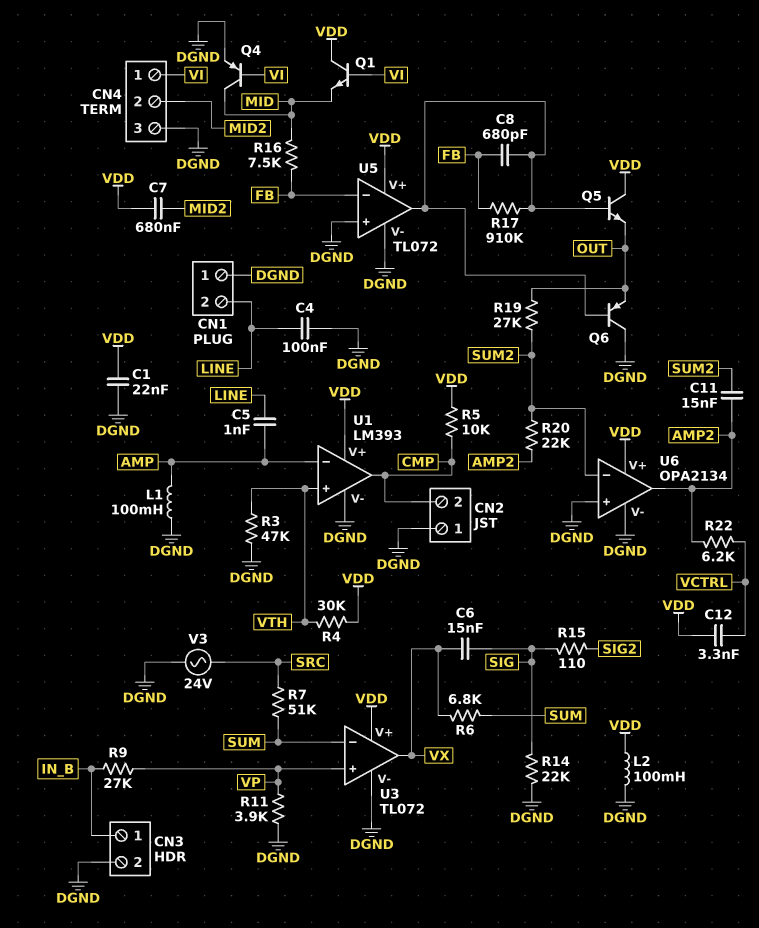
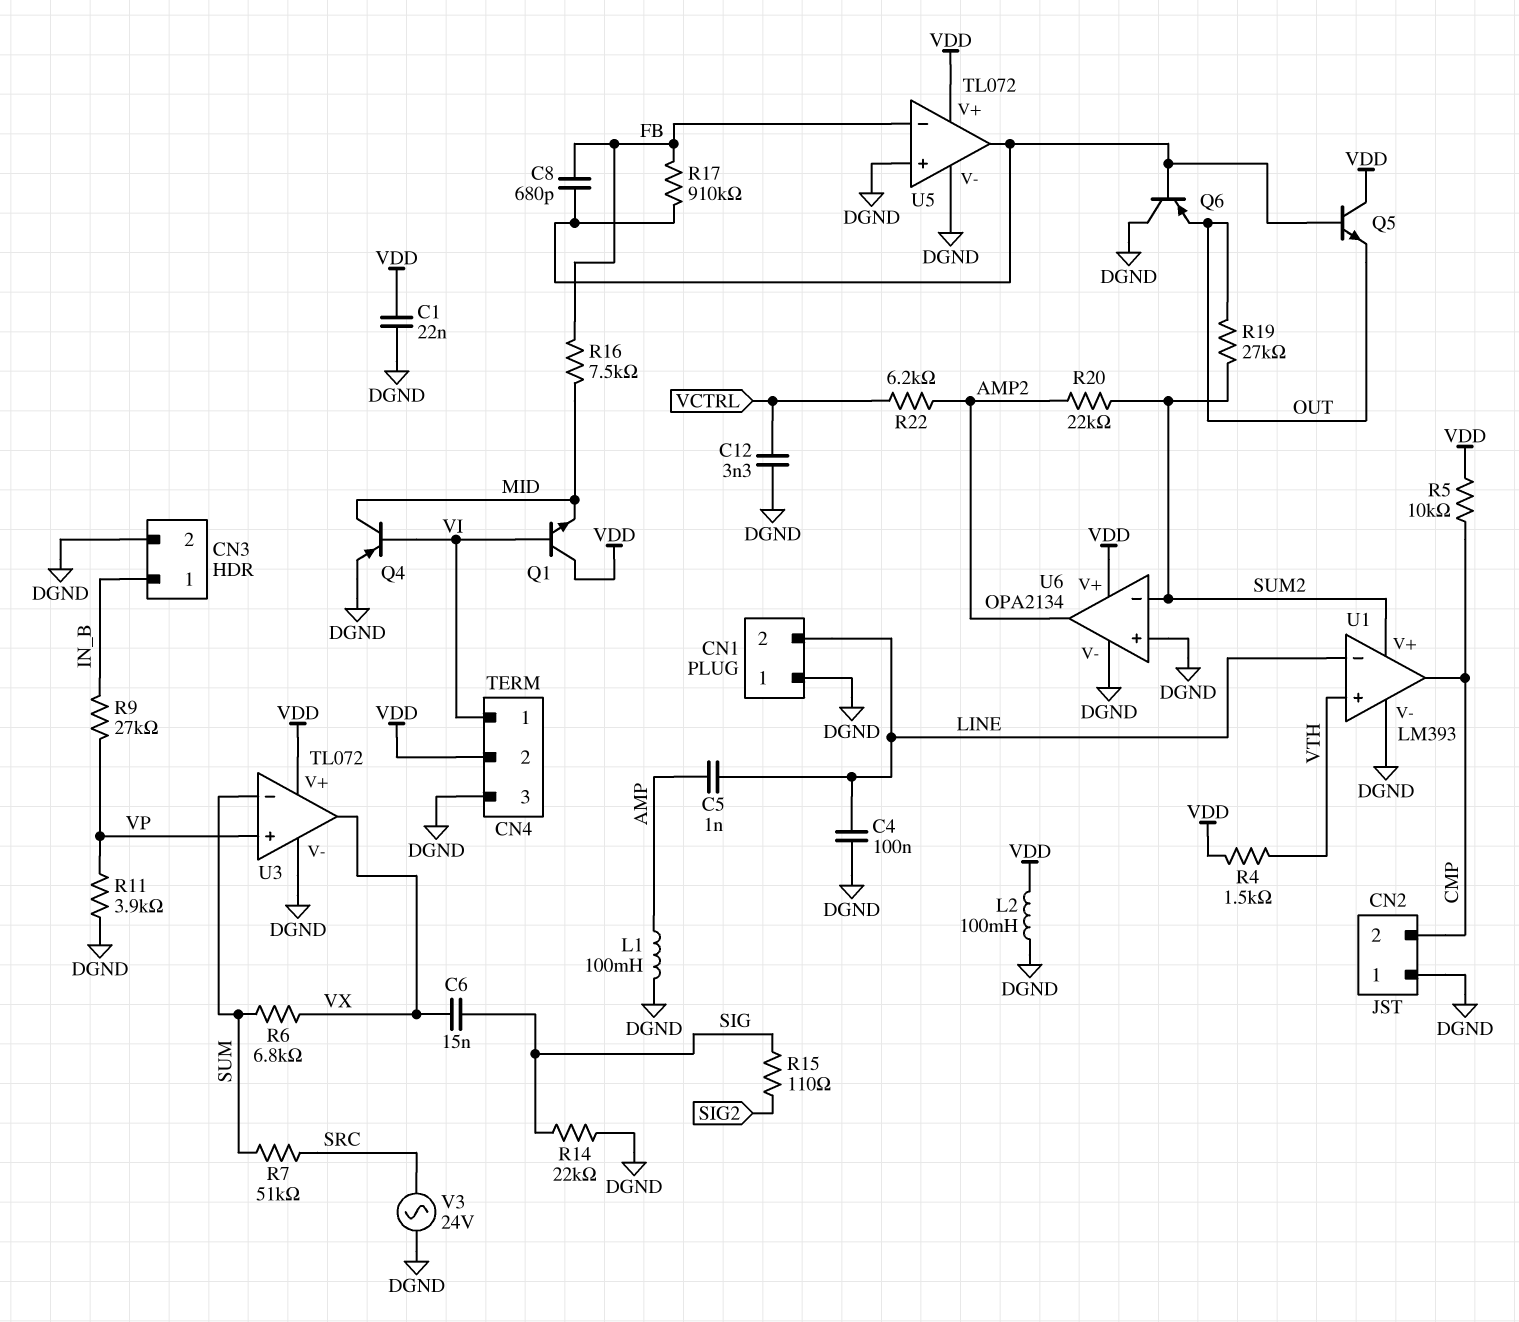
C7: 680nF (MID2, VDD) -> none
C11: 15nF (AMP2, SUM2) -> none
C12: 3.3nF (VCTRL, VDD) -> 3.3nF (DGND, VCTRL)
CN4 pin 2: MID2 -> VDD
R3: 47k (DGND, VTH) -> none
R4: 30k (VDD, VTH) -> 1.5k (VDD, VTH)
U1 pin V+: VDD -> SUM2
U1 pin in-: AMP -> LINE

